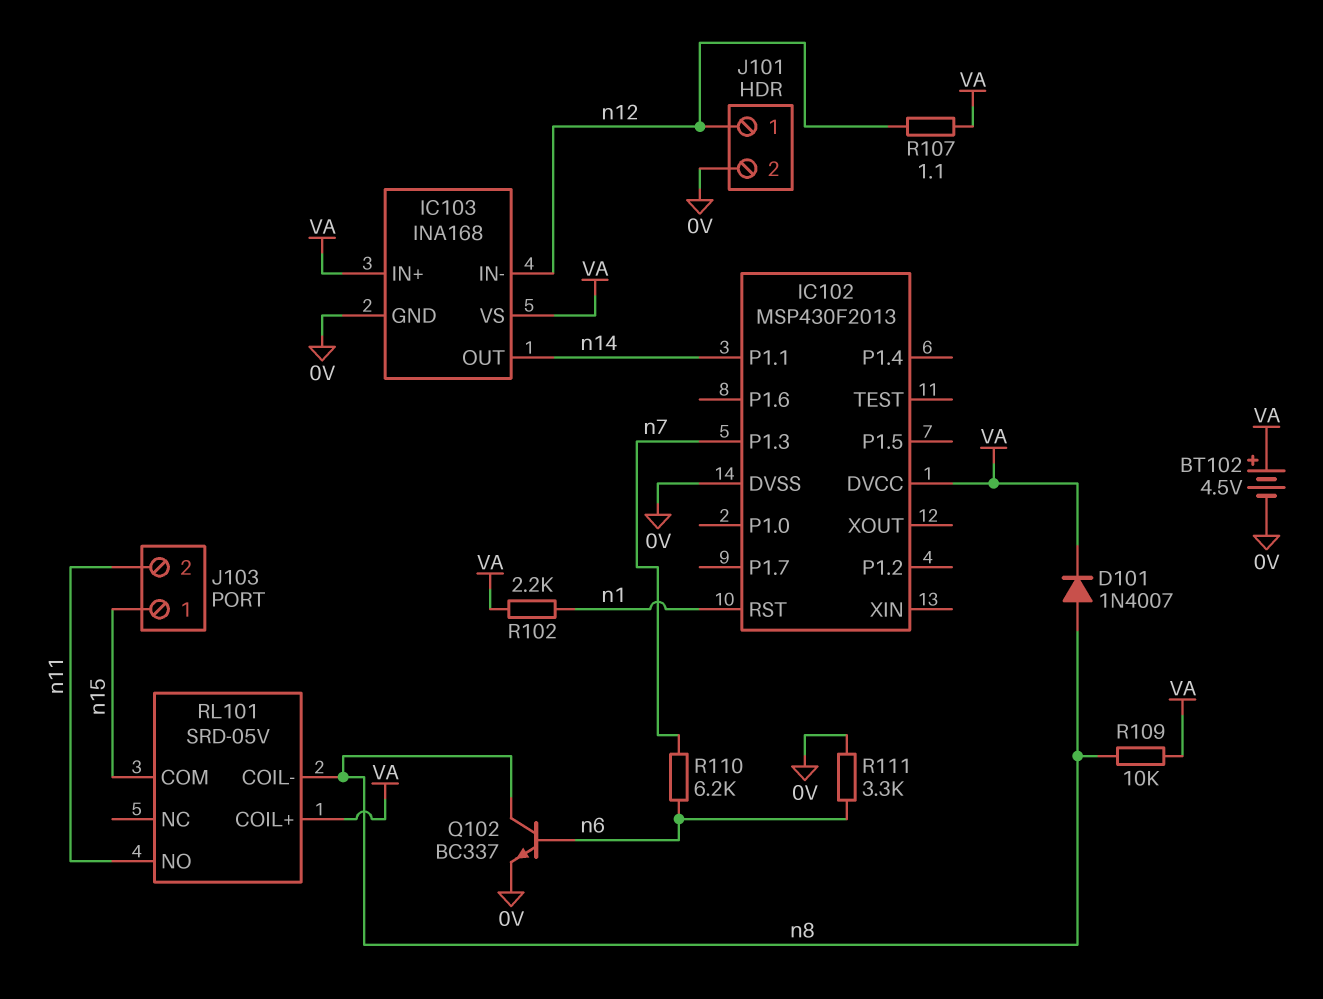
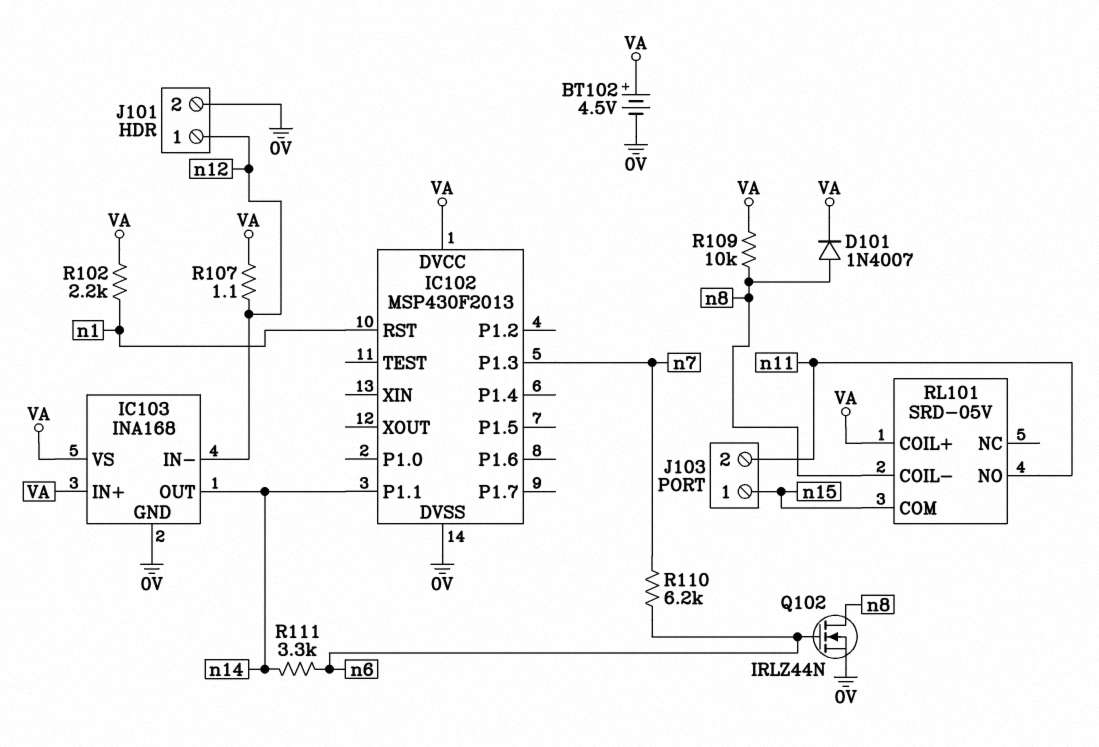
Q102: NPN BC337 (B n6, C n8, E 0V) -> NMOS IRLZ44N (G n6, D n8, S 0V)
R111: 3.3k (0V, n6) -> 3.3k (n6, n14)

